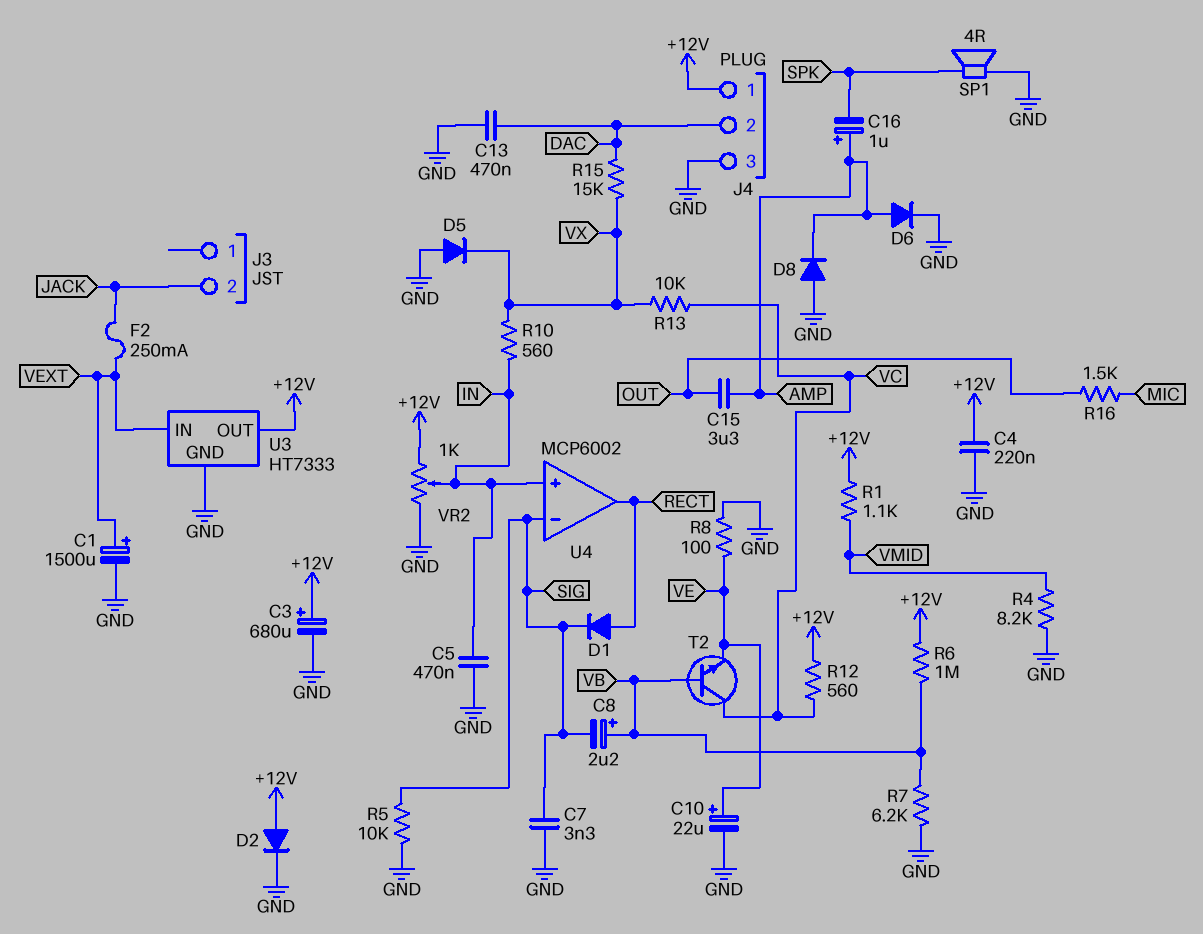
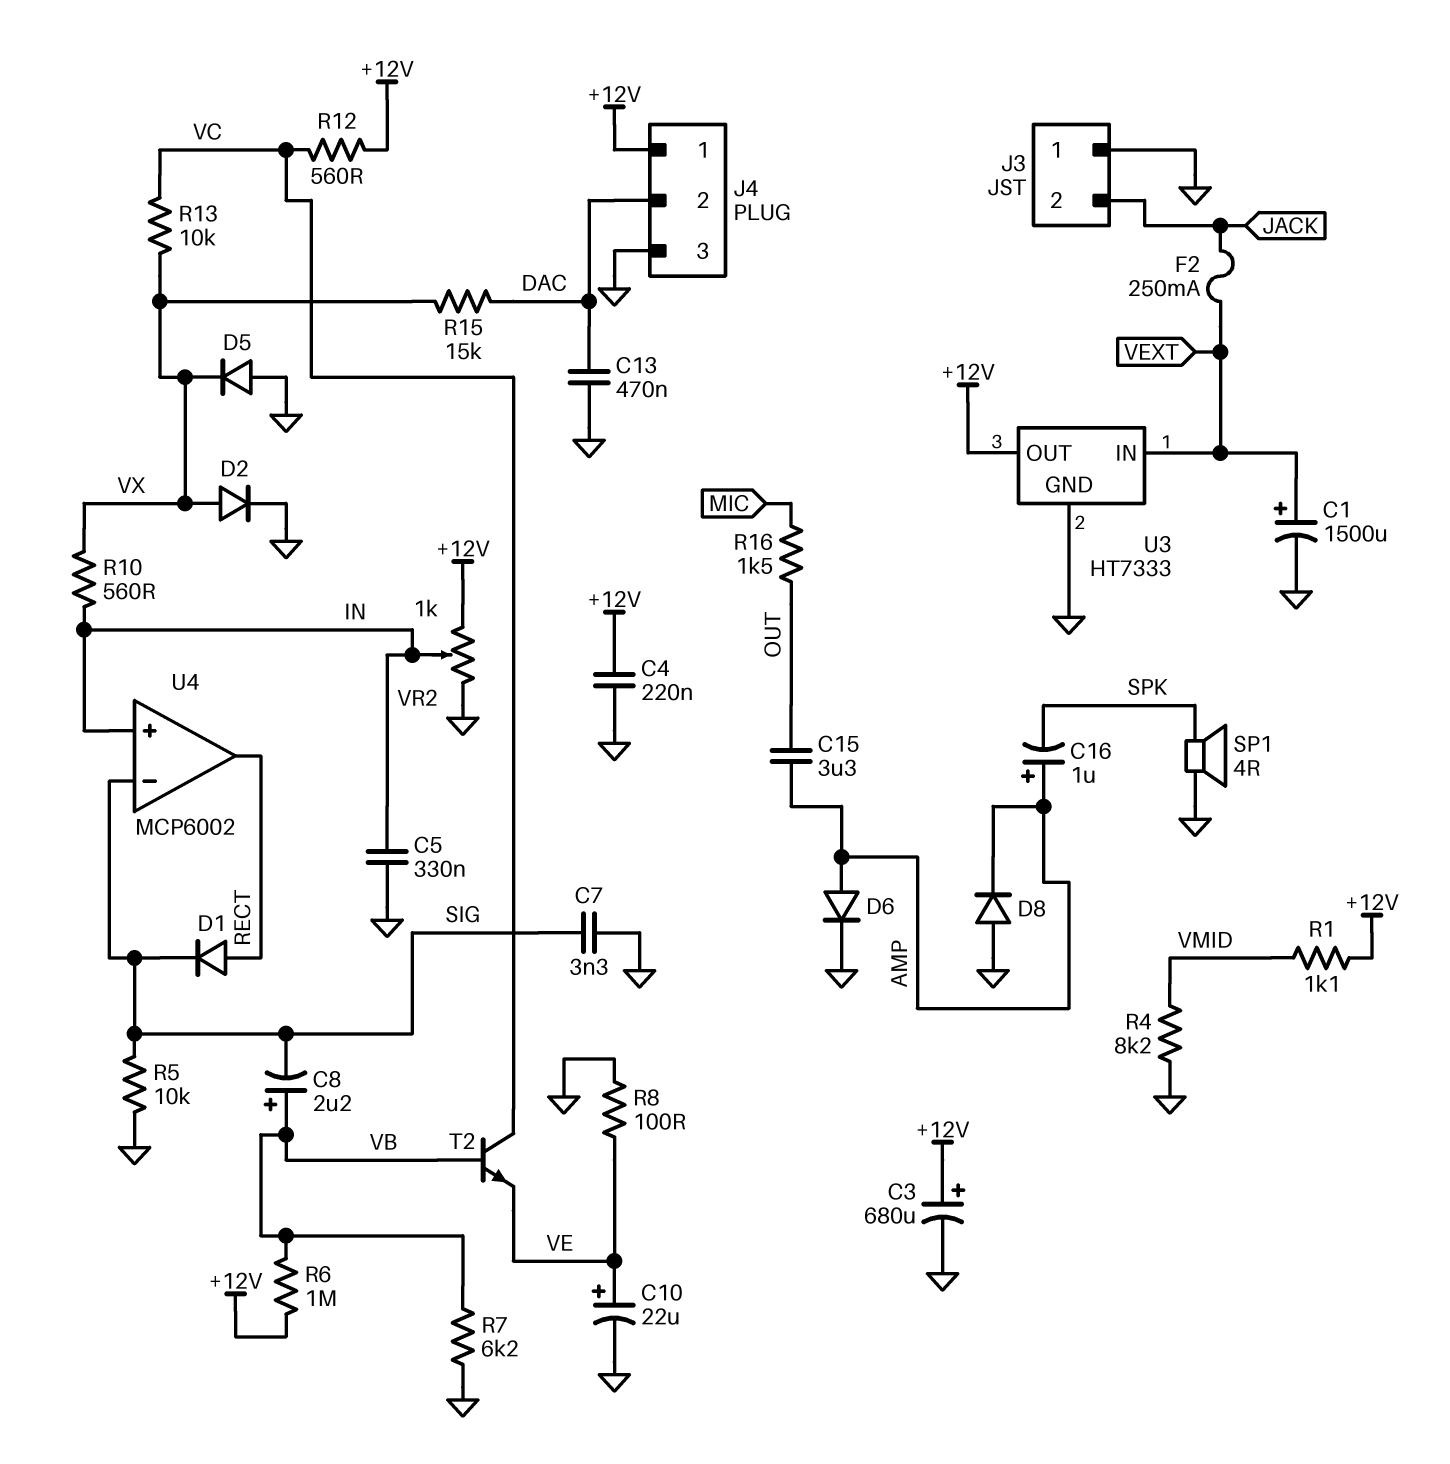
C5: 470nF (GND, IN) -> 330nF (GND, IN)
D2: diode (A +12V, K GND) -> diode (A VX, K GND)
J3 pin 1: none -> GND

